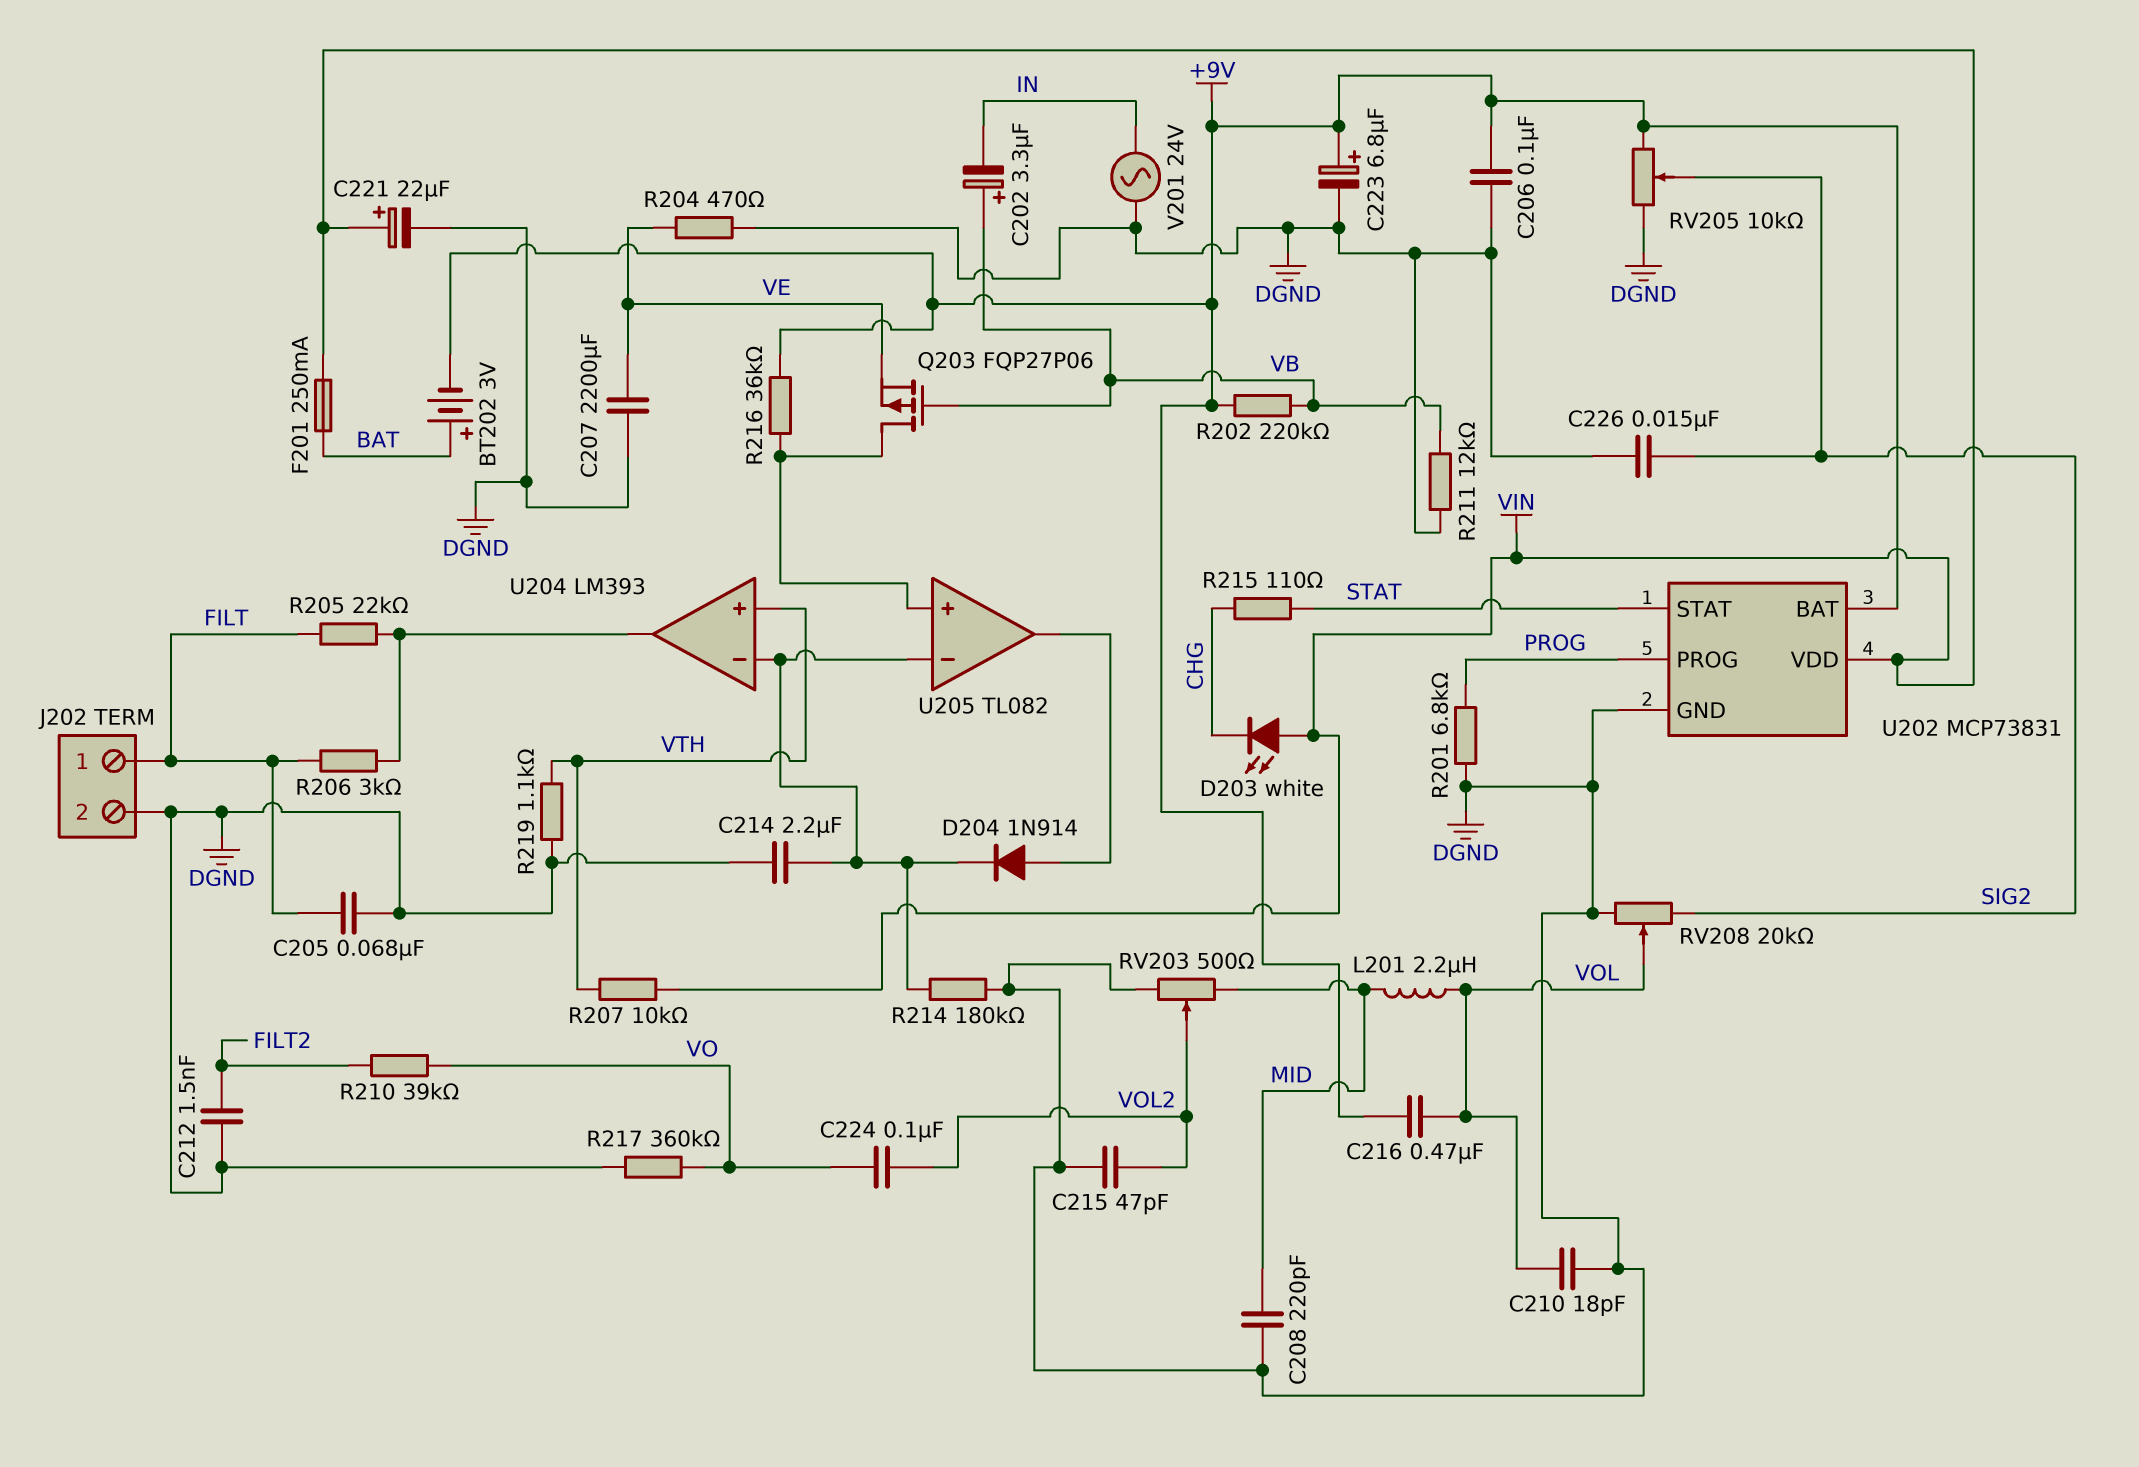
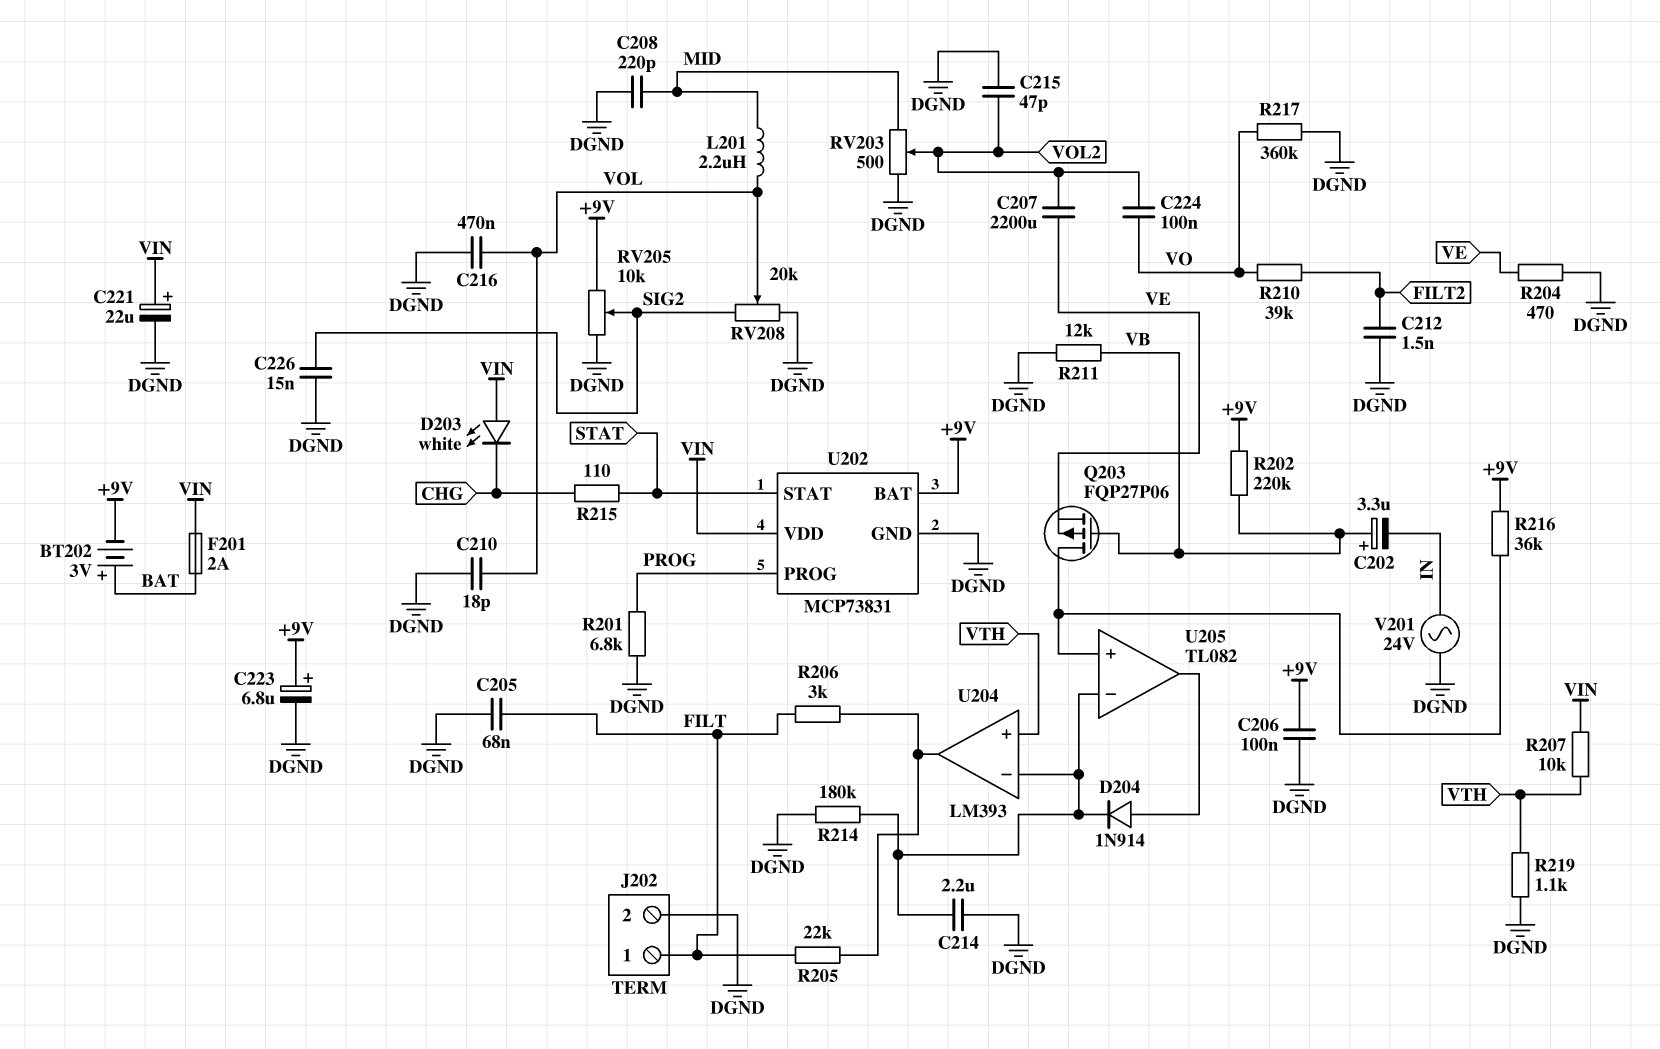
C207: 2200uF (DGND, VE) -> 2200uF (VE, VOL2)
C216: 470nF (+9V, VOL) -> 470nF (DGND, VOL)
F201: 250mA (BAT, VIN) -> 2A (BAT, VIN)

